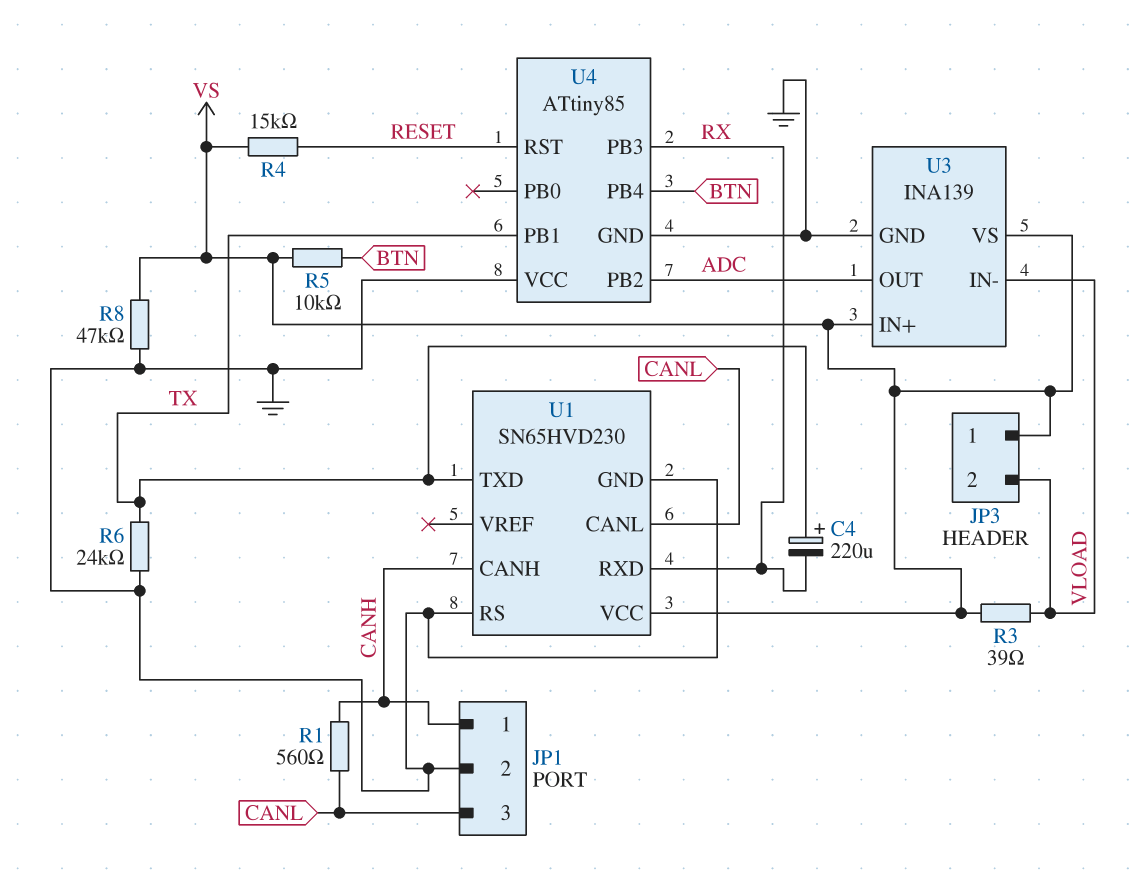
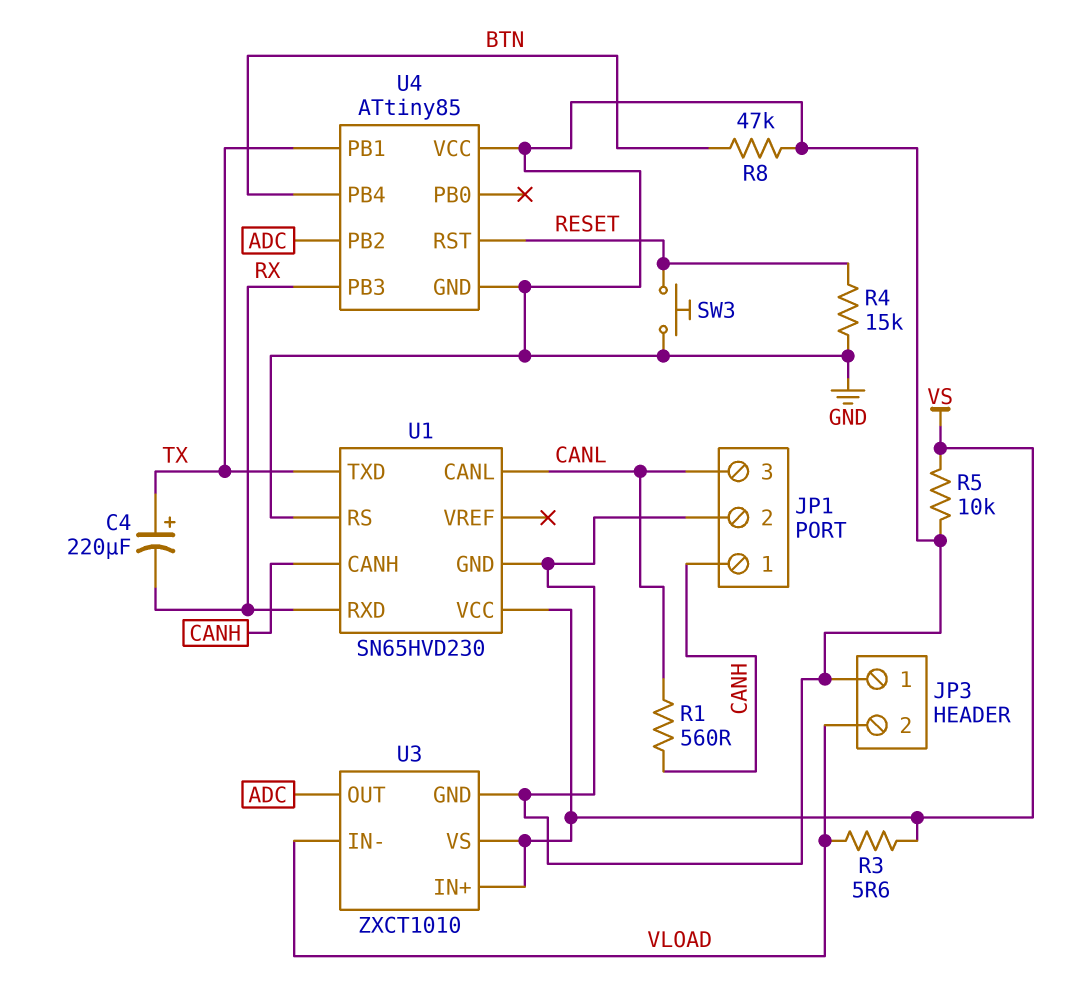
JP3 pin 1: VS -> GND
R3: 39 (VLOAD, VS) -> 5.6 (VLOAD, VS)
R4: 15k (RESET, VS) -> 15k (GND, RESET)
R5: 10k (BTN, VS) -> 10k (GND, VS)
R6: 24k (GND, TX) -> none
R8: 47k (GND, VS) -> 47k (BTN, GND)
SW3: none -> button (GND, RESET)
U3: INA139 -> ZXCT1010

